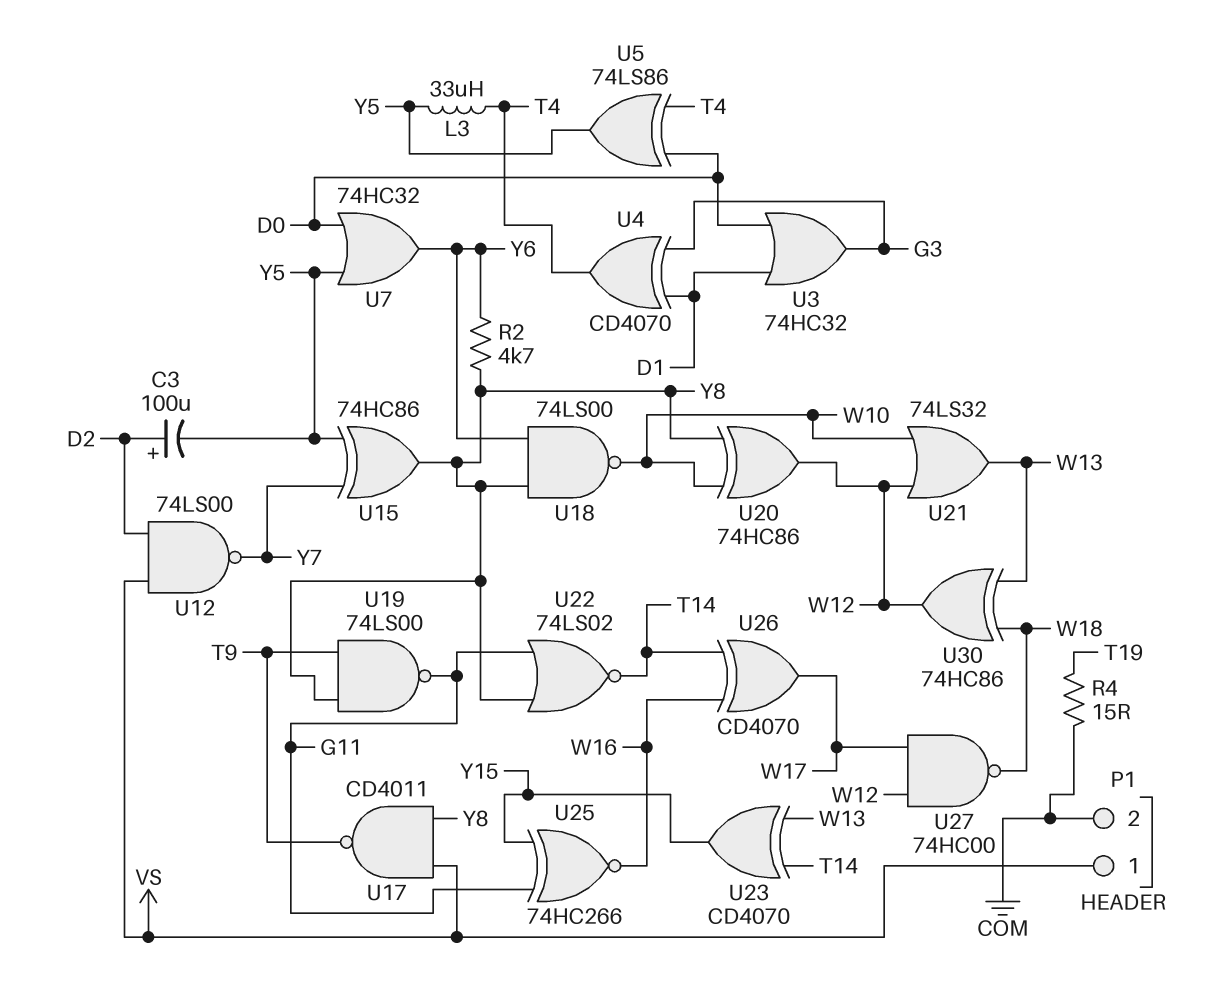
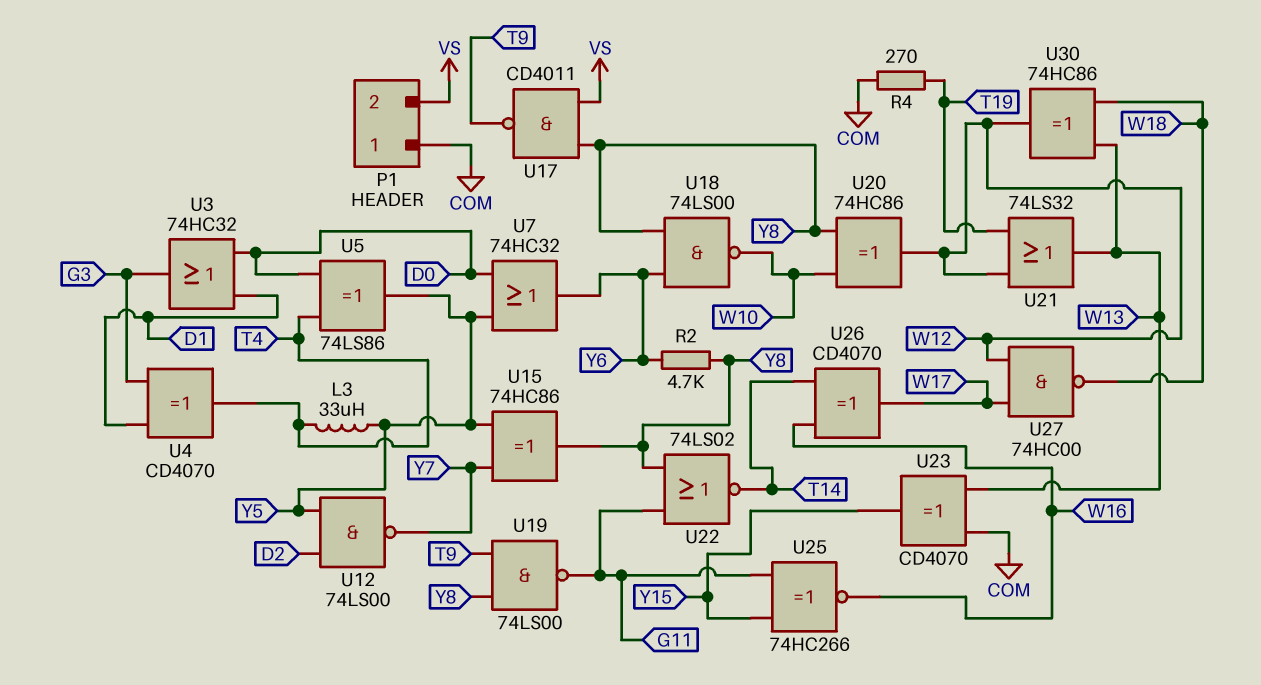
C3: 100uF (plus D2, minus Y5) -> none
P1 pin 1: VS -> COM
P1 pin 2: COM -> VS
R4: 15 (COM, T19) -> 270 (COM, T19)
U12: NAND 74LS00 (in D2, in VS, out Y7) -> NAND 74LS00 (in D2, in Y5, out Y7)
U21: OR 74LS32 (in W10, in W12, out W13) -> OR 74LS32 (in T19, in W12, out W13)
U23: XOR CD4070 (in T14, in W13, out Y15) -> XOR CD4070 (in COM, in W13, out Y15)

